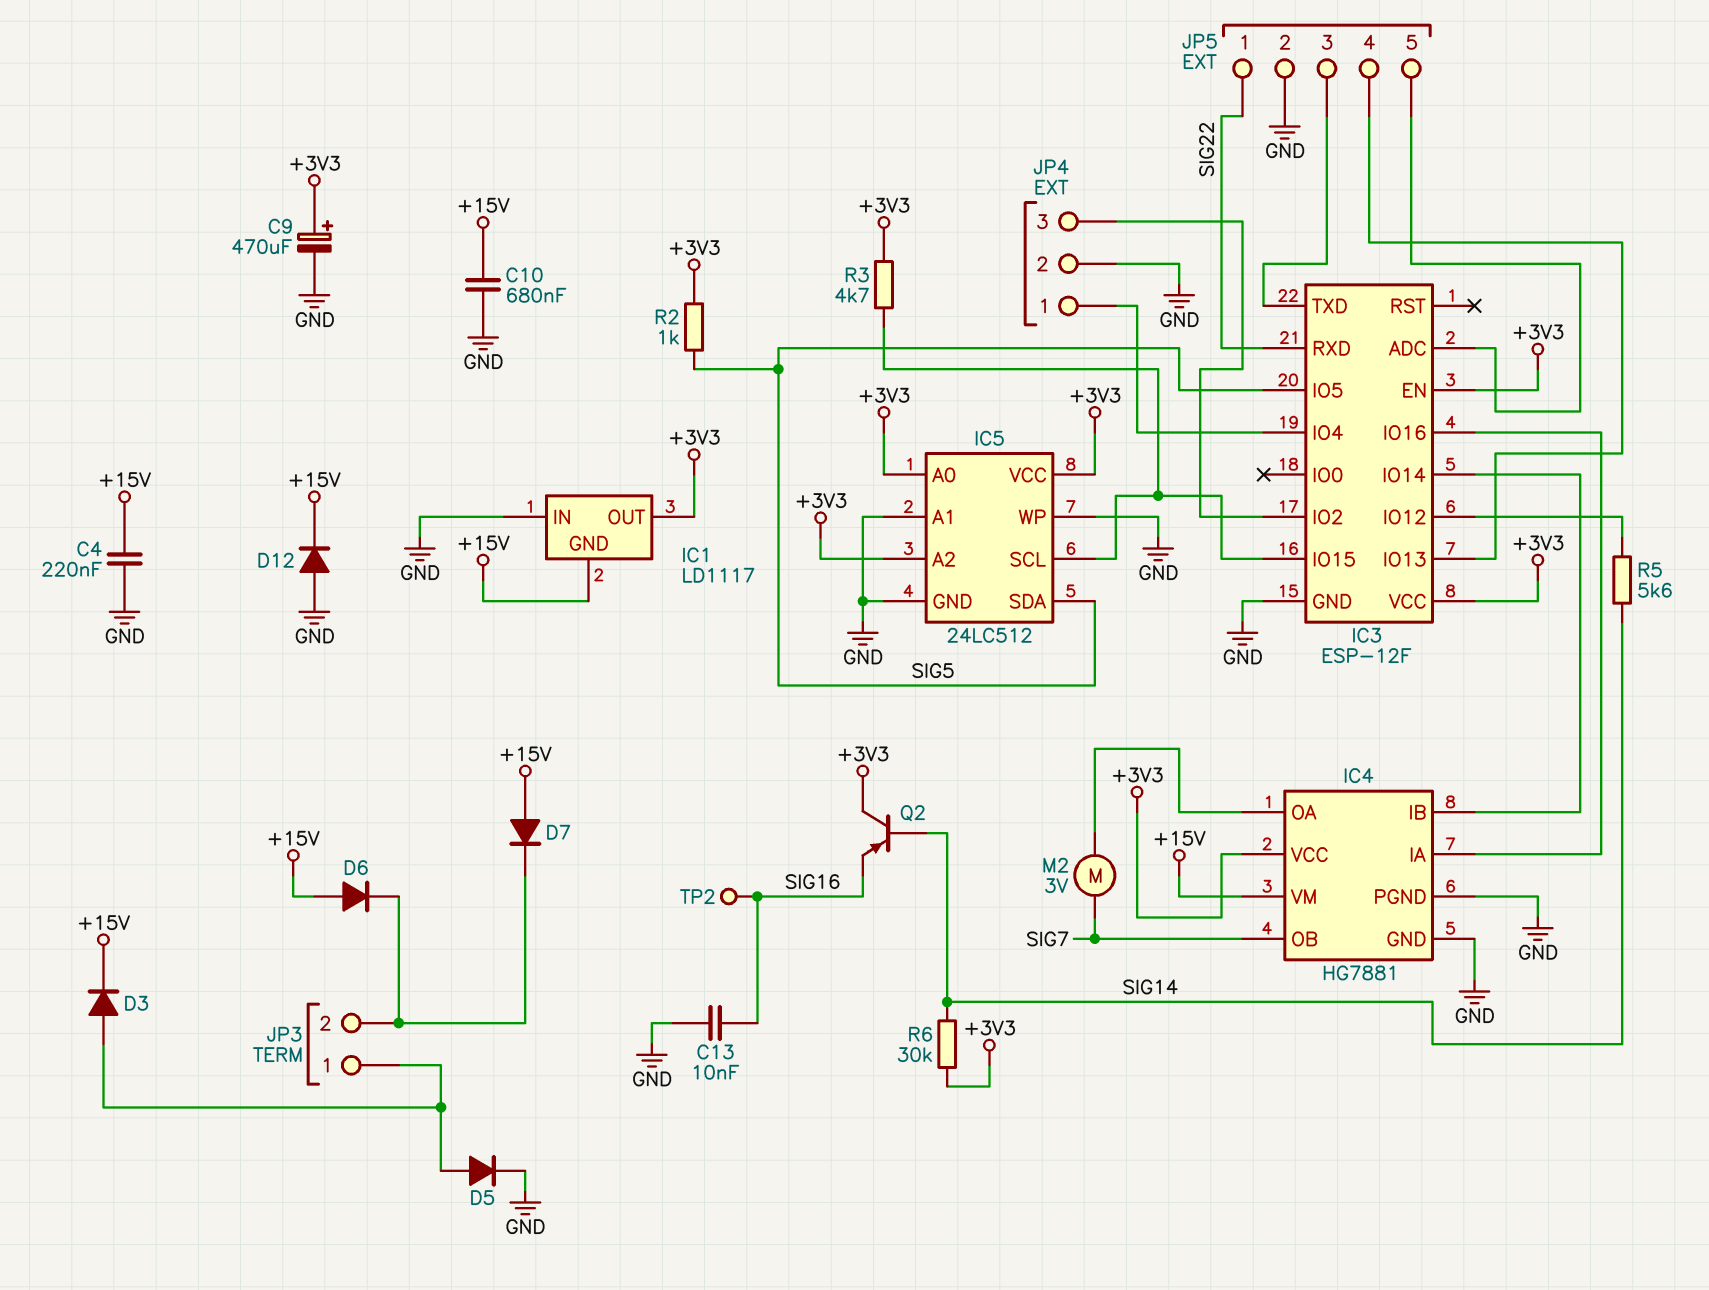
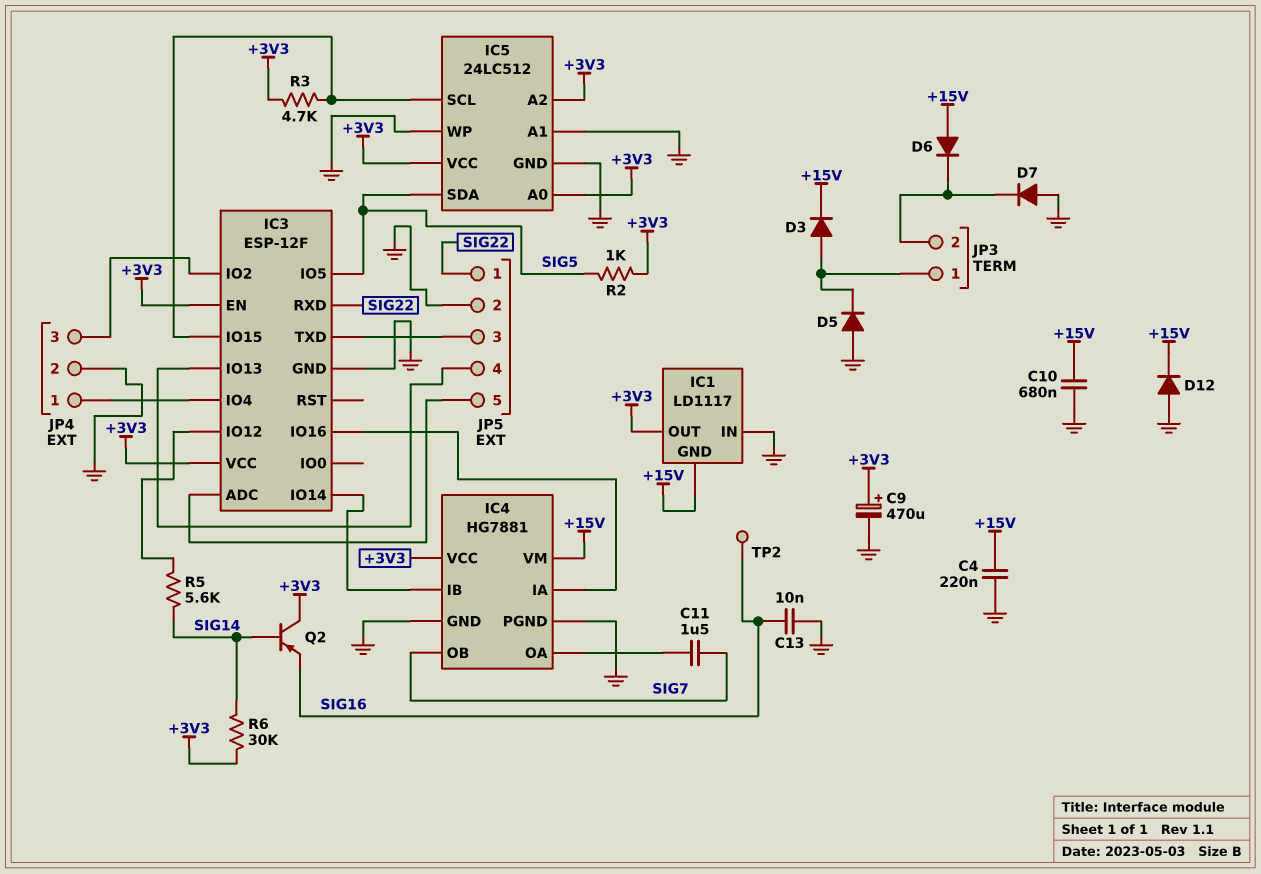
C11: none -> 1.5uF (IC4/OA, SIG7)
D5: diode (A JP3/1, K GND) -> diode (A GND, K JP3/1)
D7: diode (A +15V, K JP3/2) -> diode (A GND, K JP3/2)
M2: motor 3V (IC4/OA, SIG7) -> none

